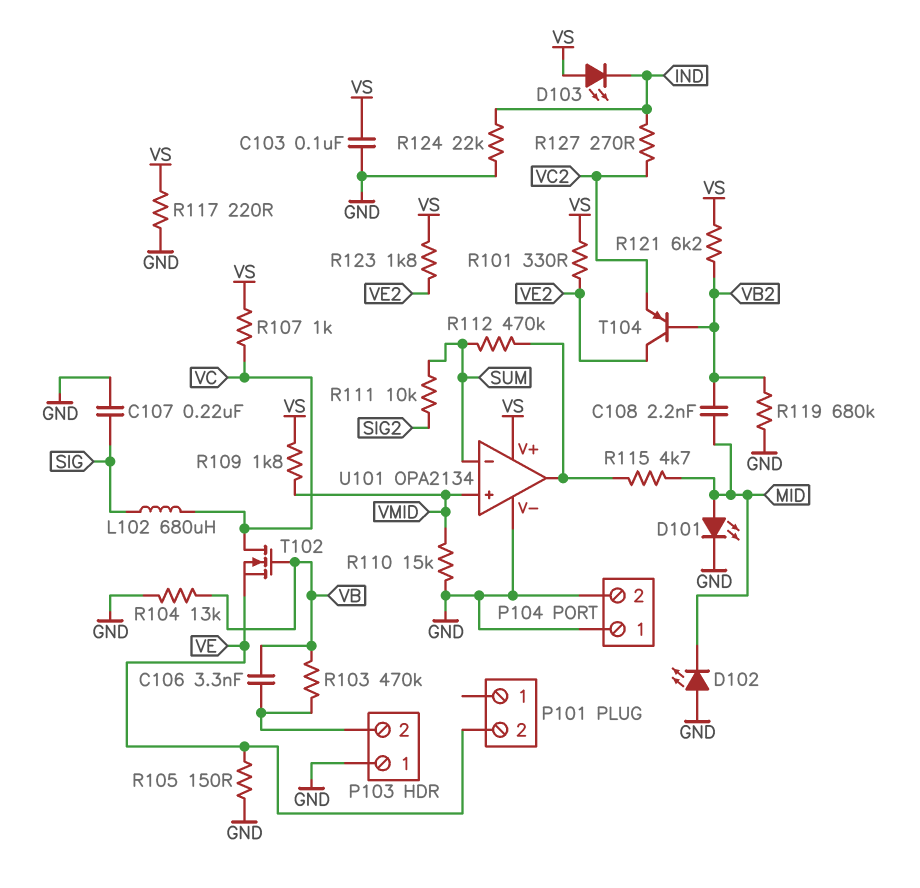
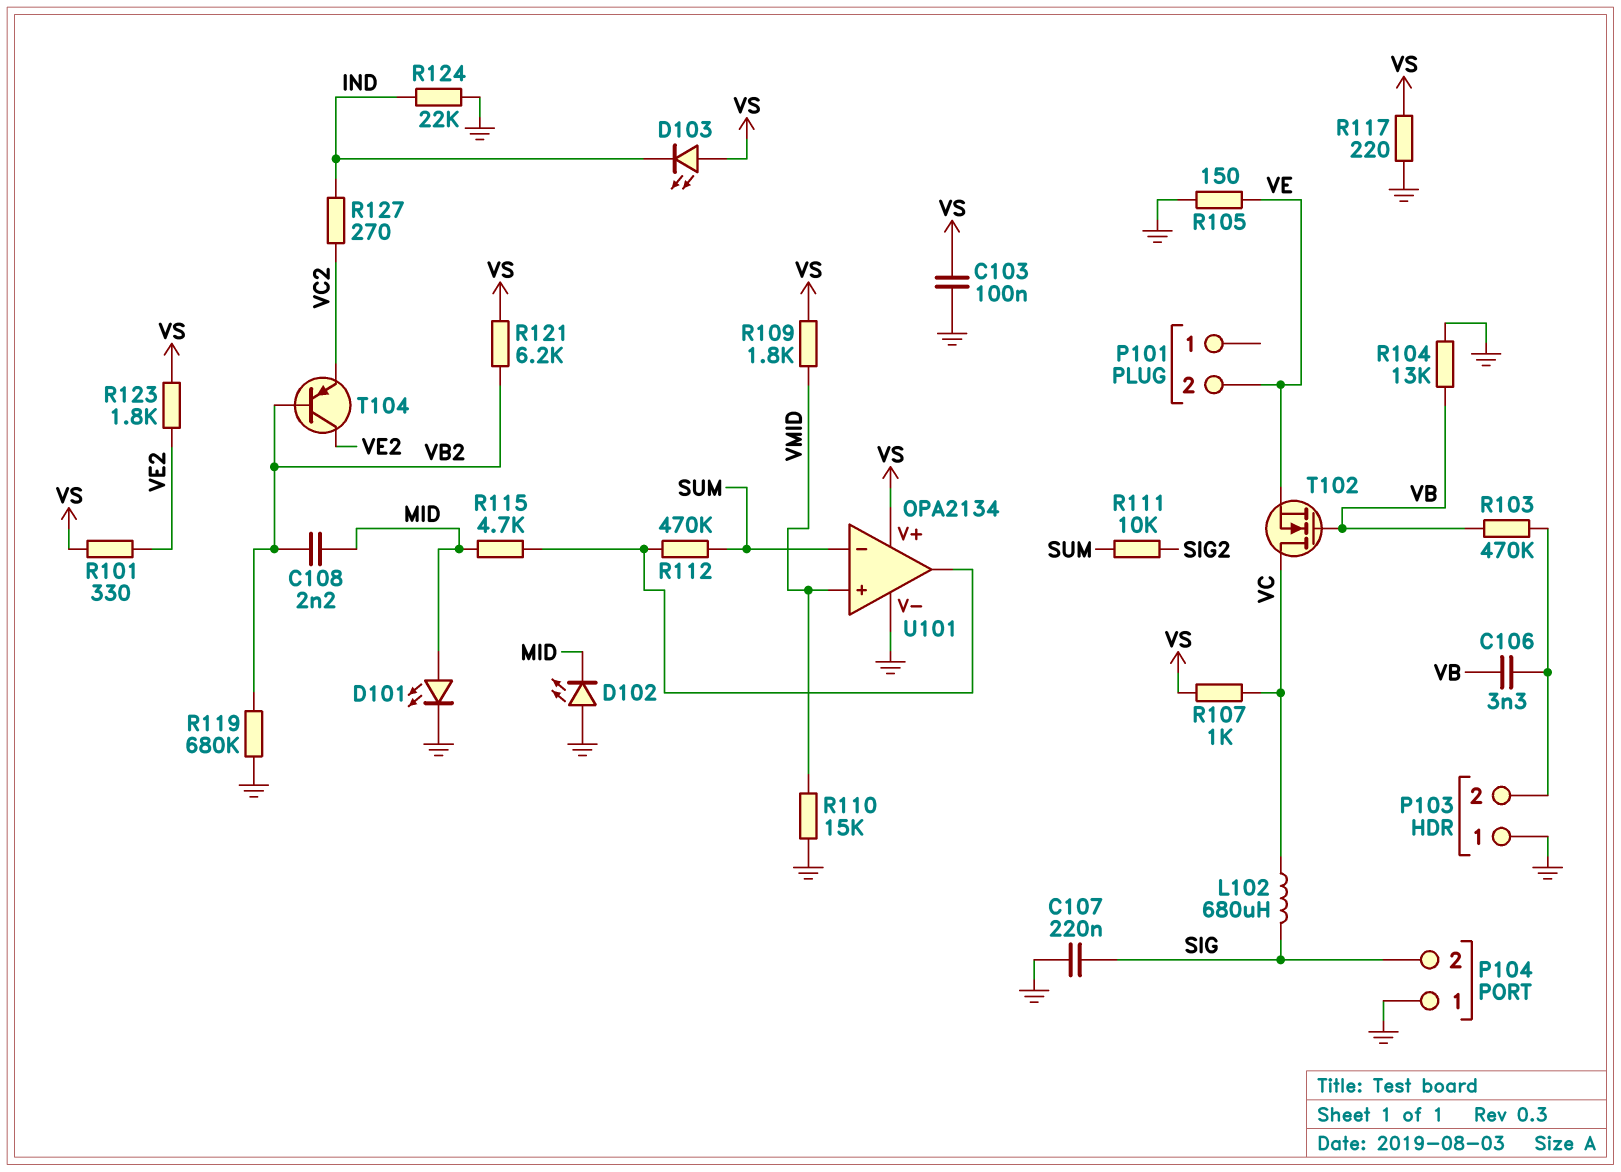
P104 pin 2: GND -> SIG

